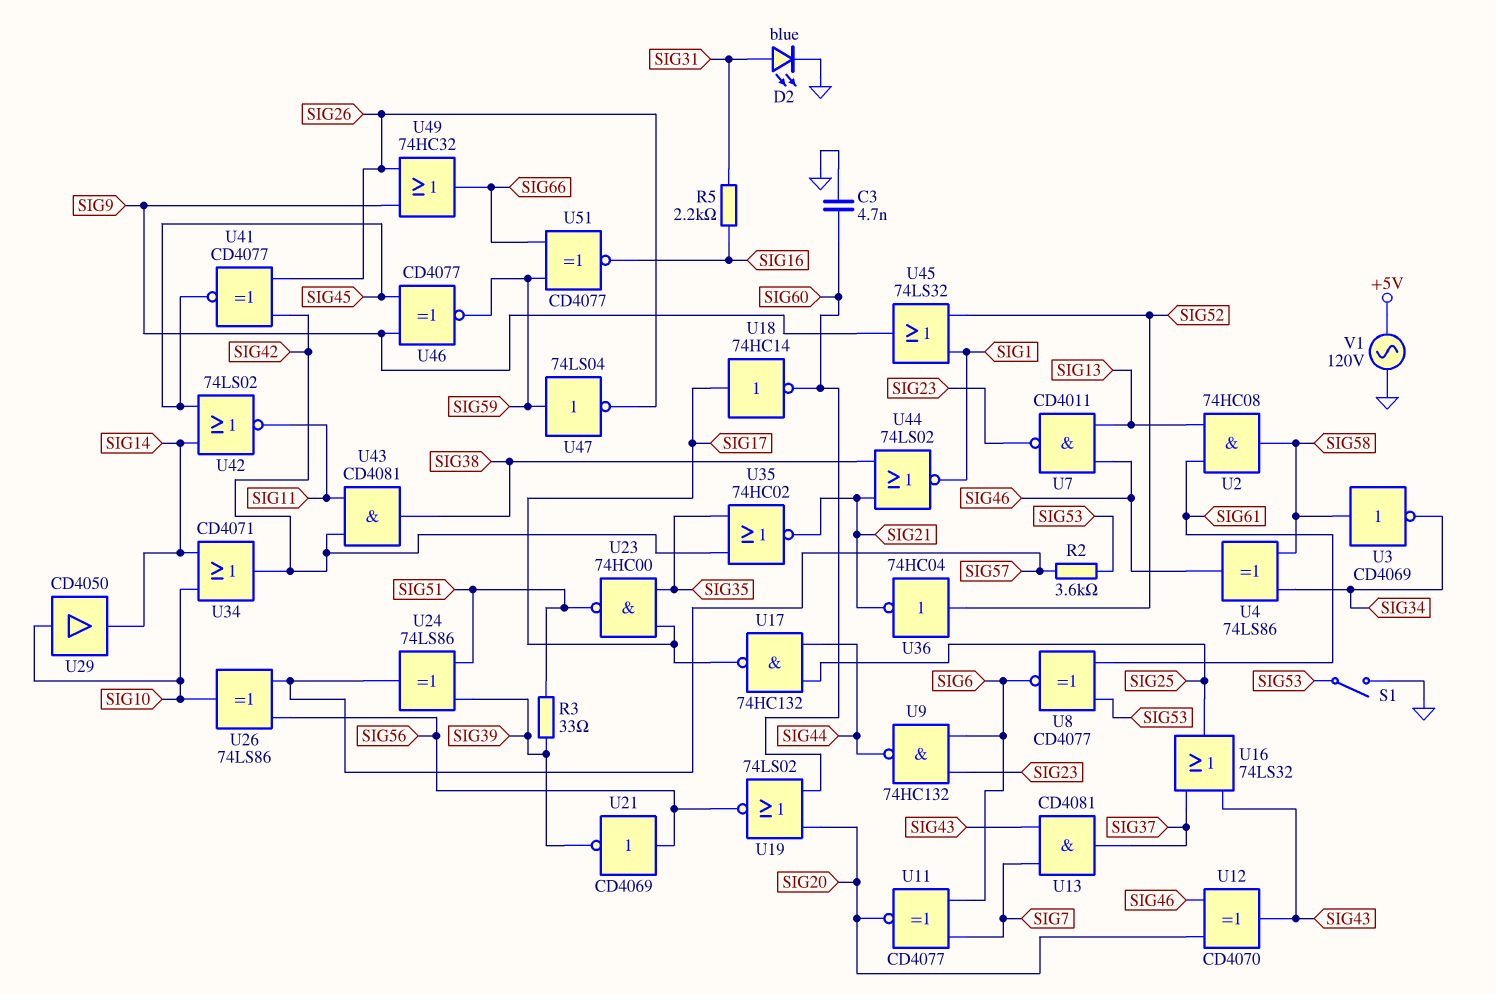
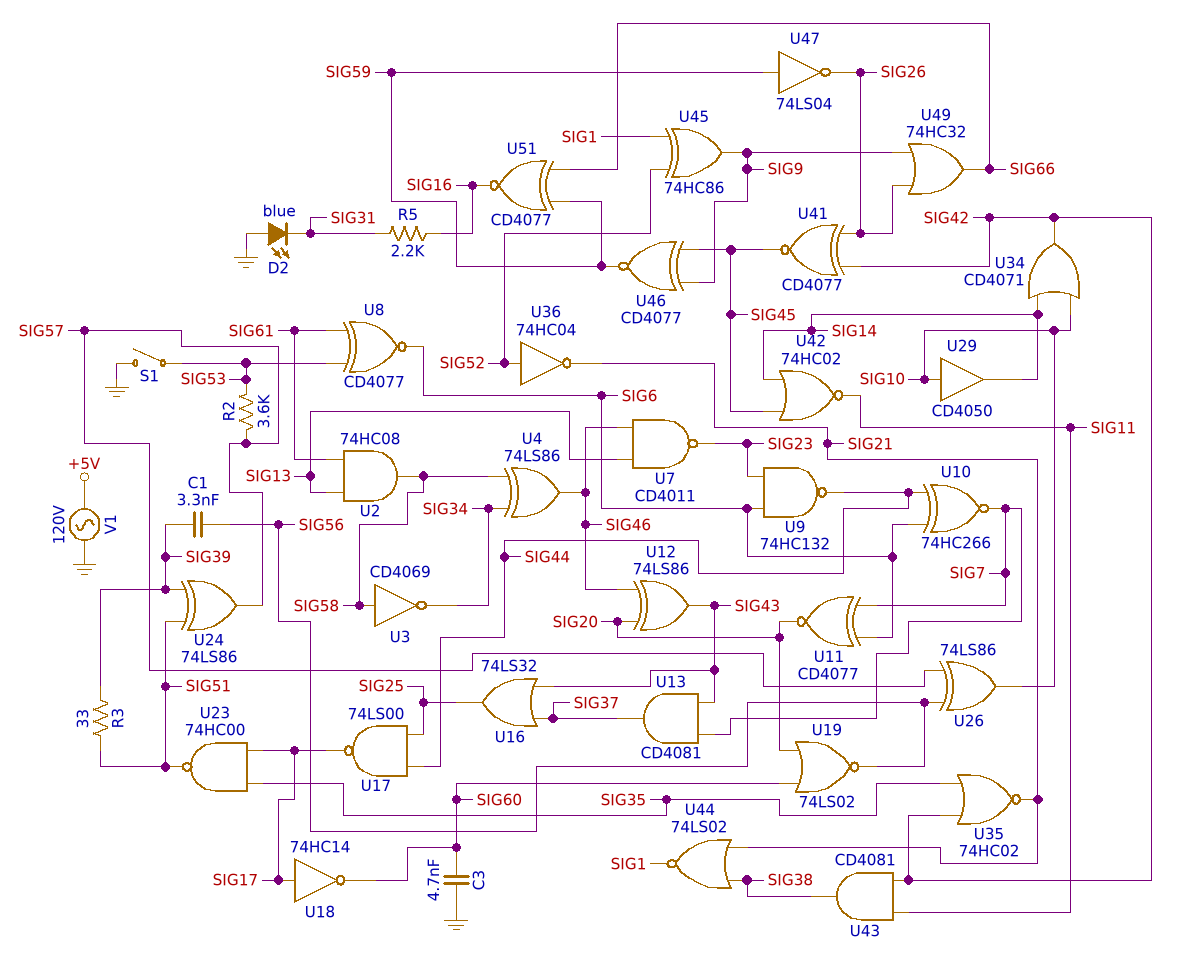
C1: none -> 3.3nF (SIG39, SIG56)
D2: LED blue (A SIG31, K GND) -> LED blue (A GND, K SIG31)
U10: none -> XNOR 74HC266 (in SIG6, in SIG44, out SIG7)
U12: XOR CD4070 (in SIG20, in SIG46, out SIG43) -> XOR 74LS86 (in SIG20, in SIG46, out SIG43)
U17: NAND 74HC132 (in SIG25, in SIG44, out SIG17) -> NAND 74LS00 (in SIG25, in SIG44, out SIG17)
U21: NOT CD4069 (in SIG56, out SIG39) -> none
U42: NOR 74LS02 (in SIG14, in SIG45, out SIG11) -> NOR 74HC02 (in SIG14, in SIG45, out SIG11)
U45: OR 74LS32 (in SIG1, in SIG52, out SIG9) -> XOR 74HC86 (in SIG1, in SIG52, out SIG9)

